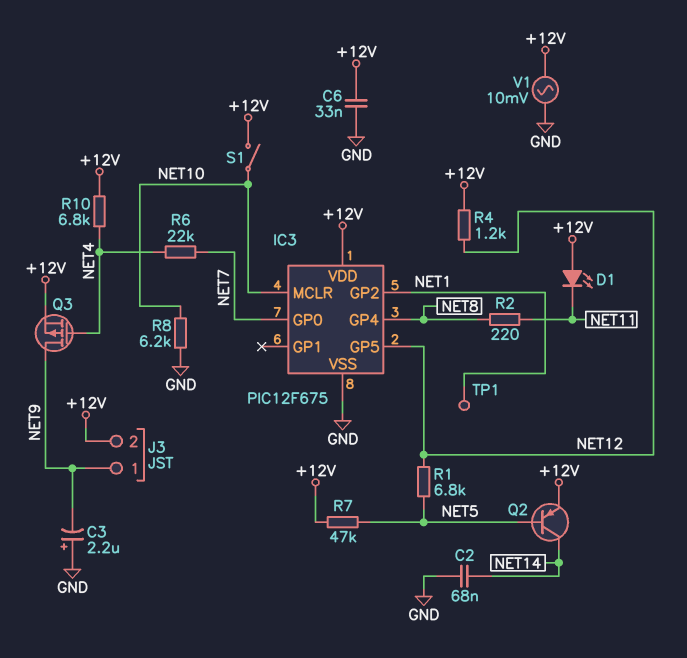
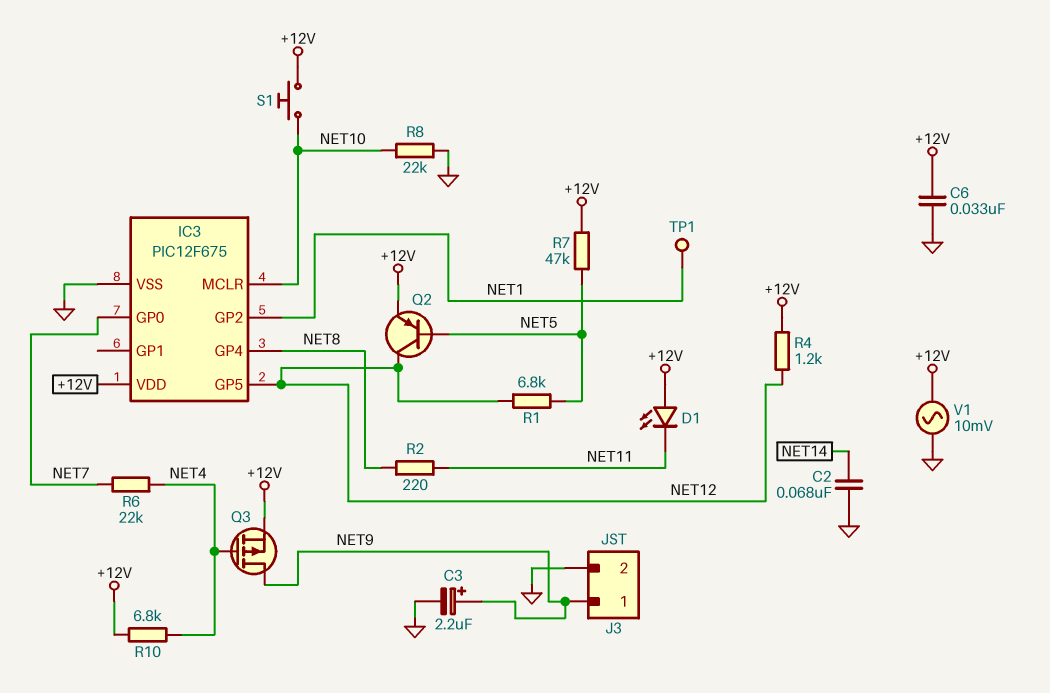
C3: 2.2uF (plus GND, minus NET9) -> 2.2uF (plus NET9, minus GND)
J3 pin 2: +12V -> GND
Q2: PNP (B NET5, C NET14, E +12V) -> PNP (B NET5, C NET12, E +12V)
R8: 6.2k (GND, NET10) -> 22k (GND, NET10)
S1: switch (+12V, NET10) -> button (+12V, NET10)

